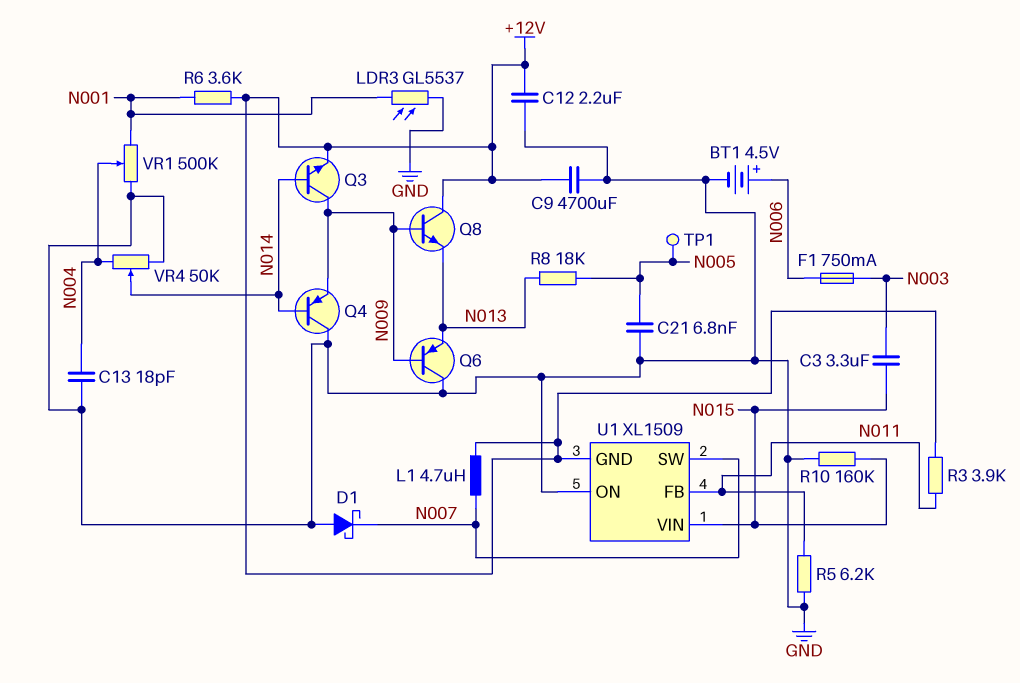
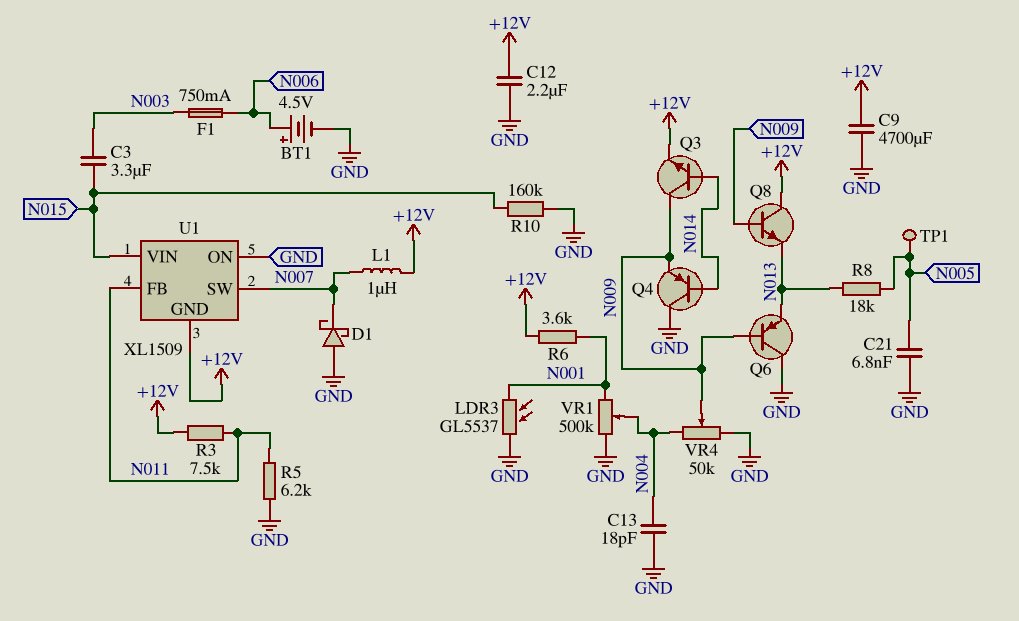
L1: 4.7uH (+12V, N007) -> 1uH (+12V, N007)
R3: 3.9k (+12V, N011) -> 7.5k (+12V, N011)
VR4: 50k (GND, N004, wiper N014) -> 50k (GND, N004, wiper N009)

